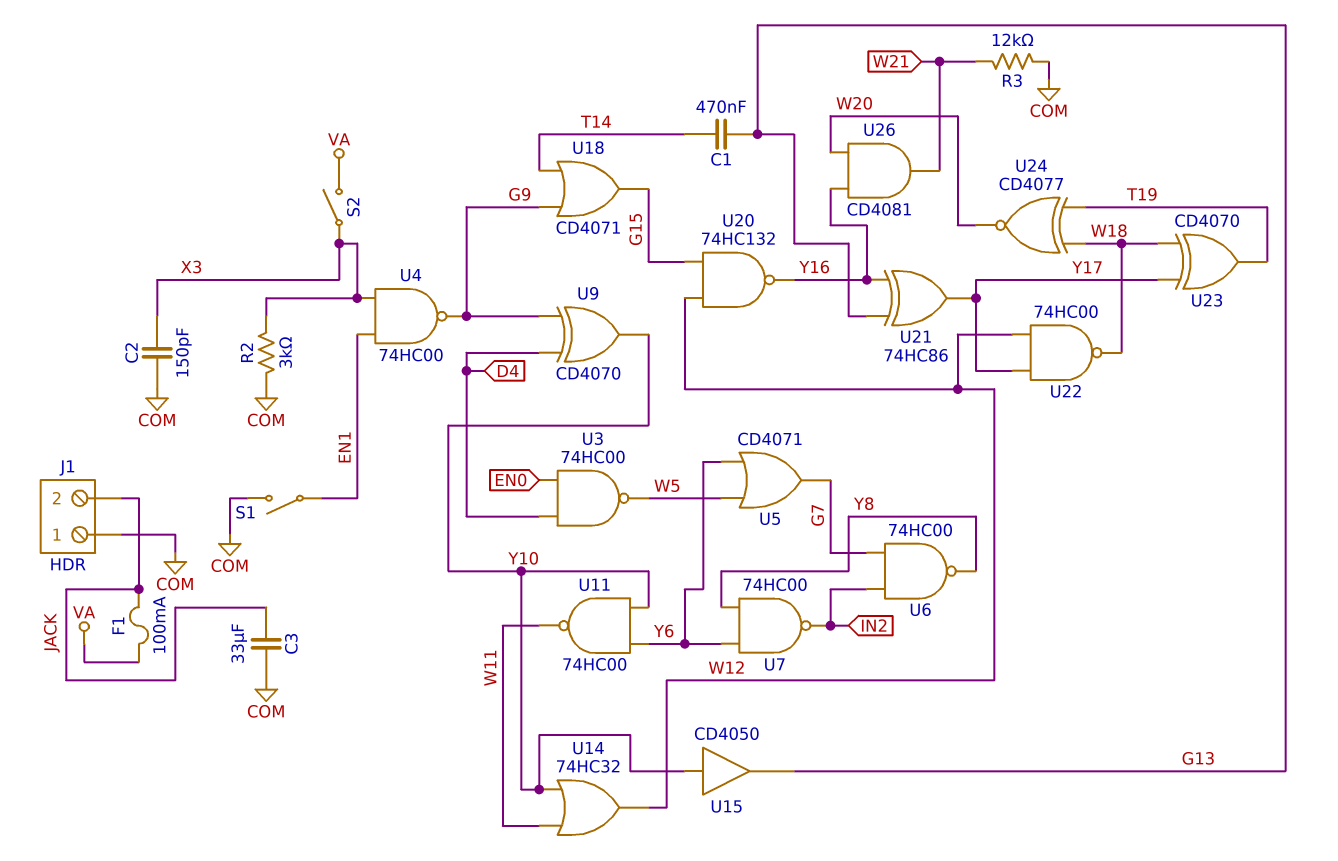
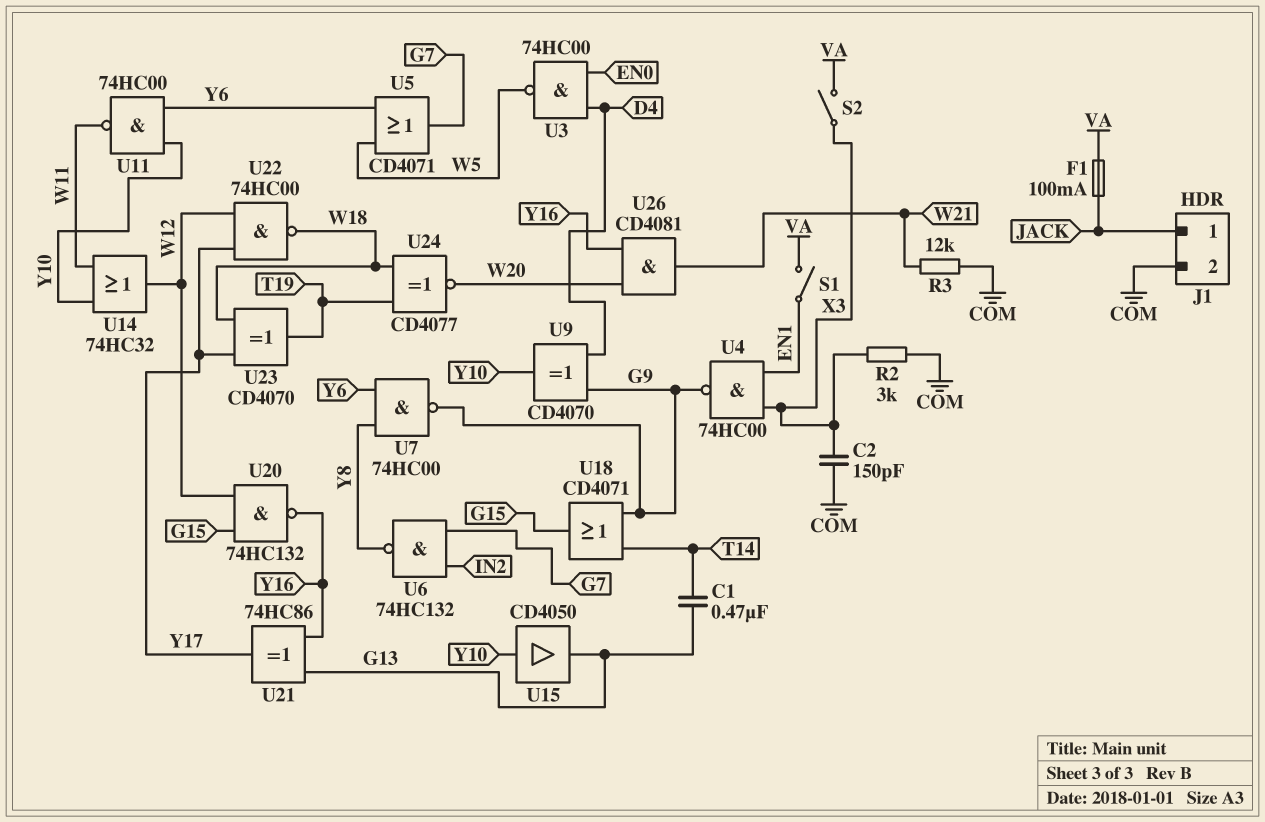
C3: 33uF (COM, JACK) -> none
J1 pin 1: COM -> JACK
J1 pin 2: JACK -> COM
S1: switch (COM, EN1) -> switch (EN1, VA)
U6: NAND 74HC00 (in G7, in IN2, out Y8) -> NAND 74HC132 (in G7, in IN2, out Y8)
U7: NAND 74HC00 (in Y6, in Y8, out IN2) -> NAND 74HC00 (in Y6, in Y8, out G9)

